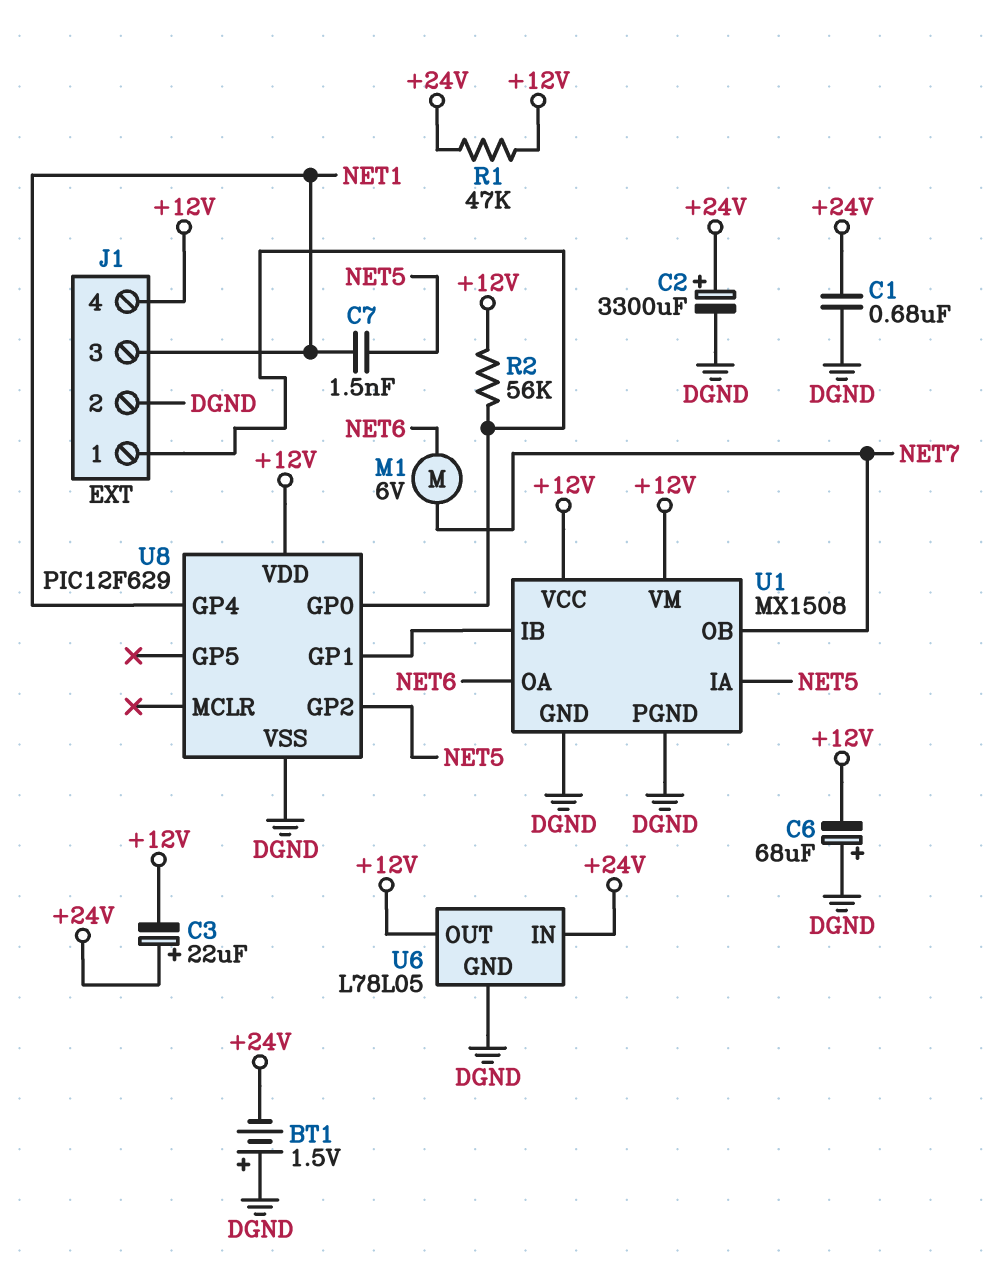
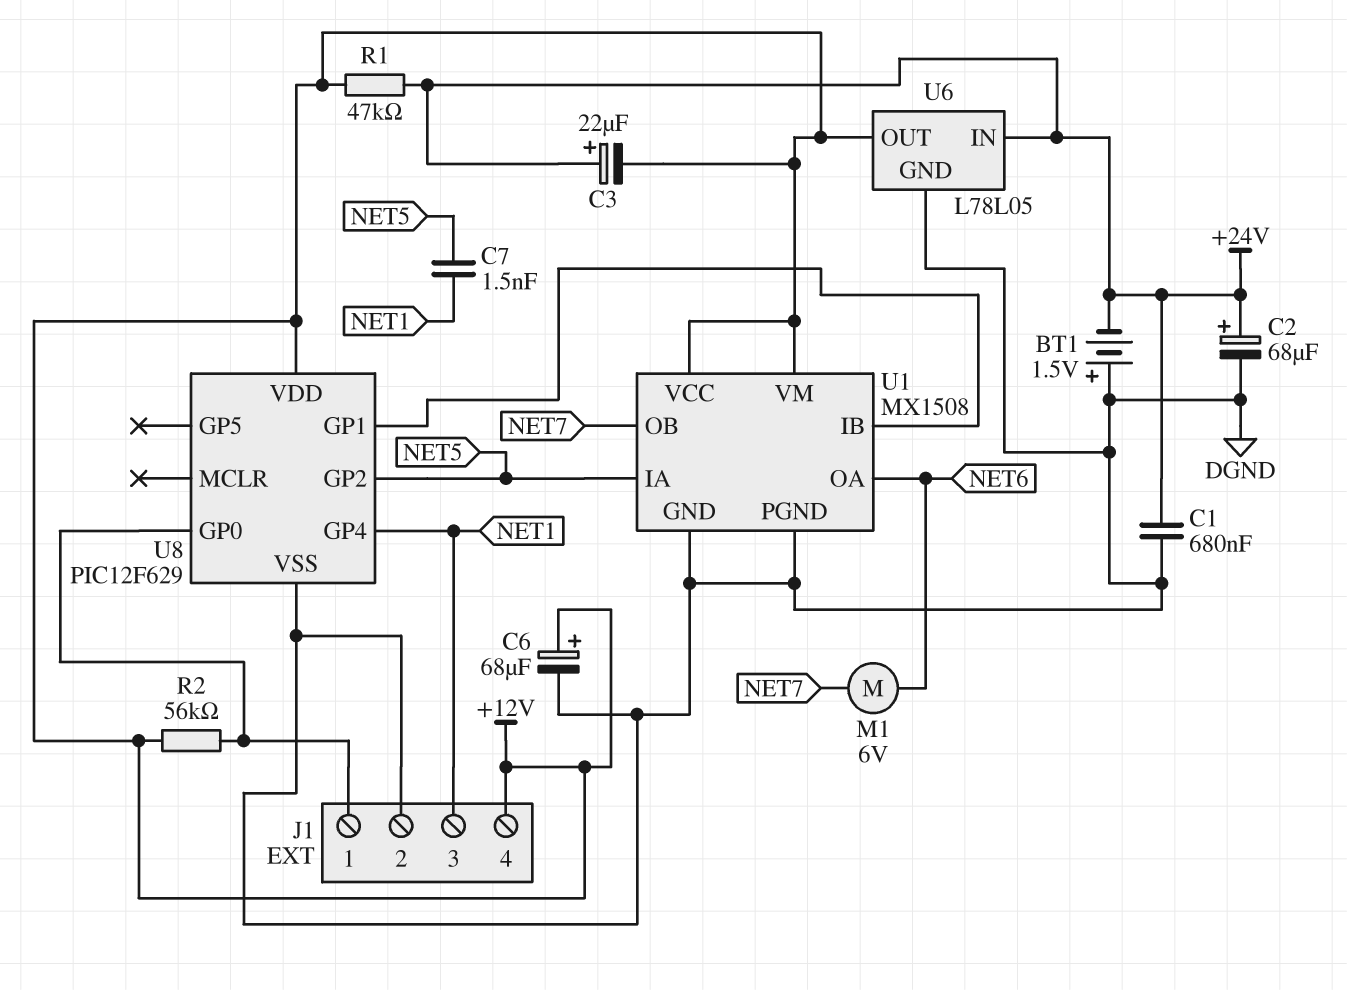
C2: 3300uF (plus +24V, minus DGND) -> 68uF (plus +24V, minus DGND)
C6: 68uF (plus DGND, minus +12V) -> 68uF (plus +12V, minus DGND)

